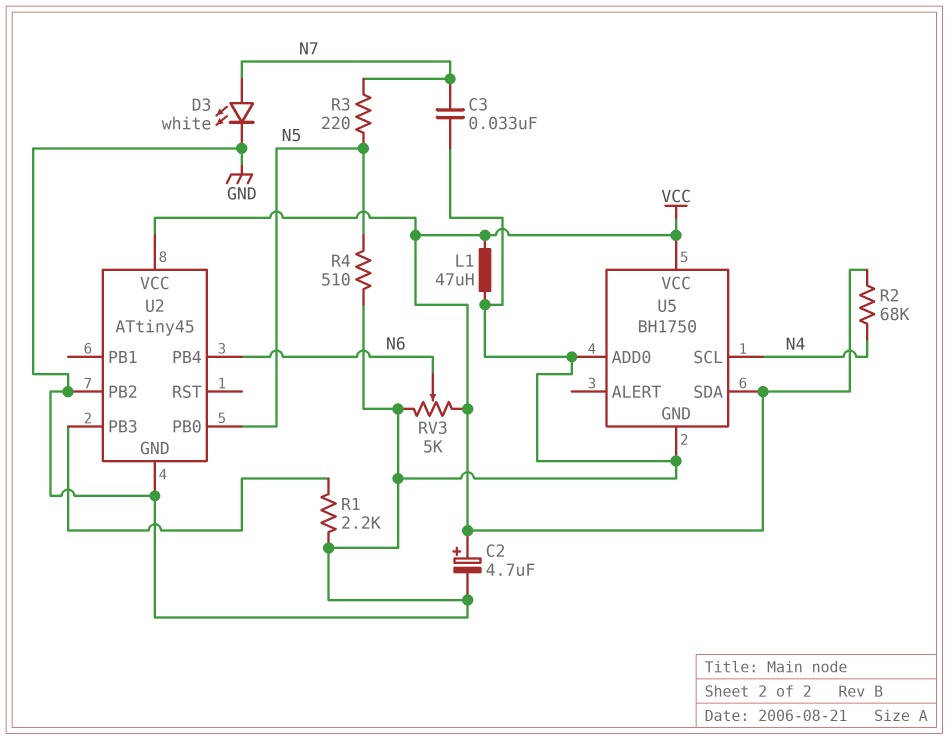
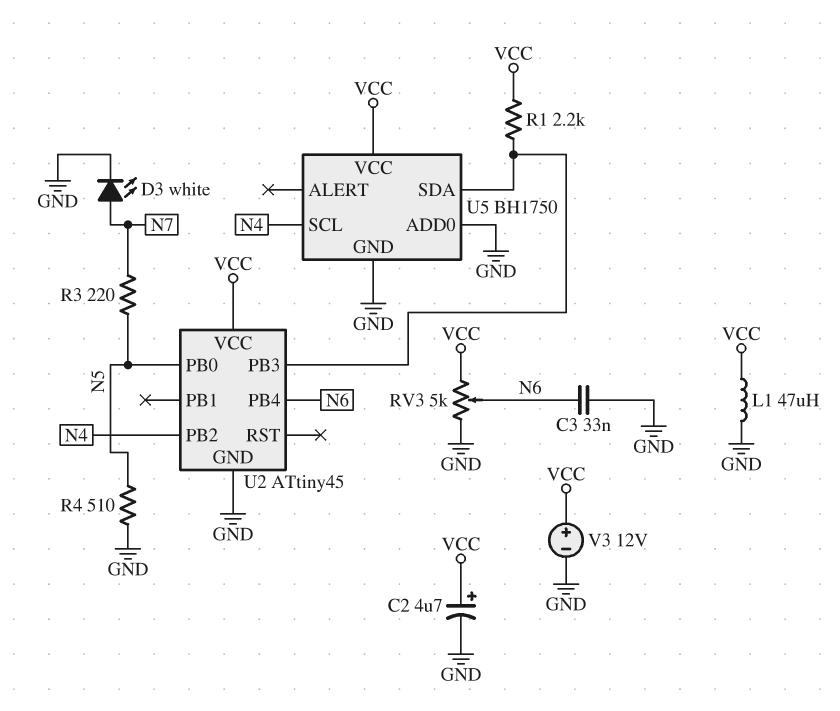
C3: 33nF (GND, N7) -> 33nF (GND, N6)
R1: 2.2k (GND, U2/PB3) -> 2.2k (U2/PB3, VCC)
R2: 68k (N4, VCC) -> none
U2 pin PB2: GND -> N4
U5 pin SDA: VCC -> U2/PB3
V3: none -> 12V (plus VCC, minus GND)

